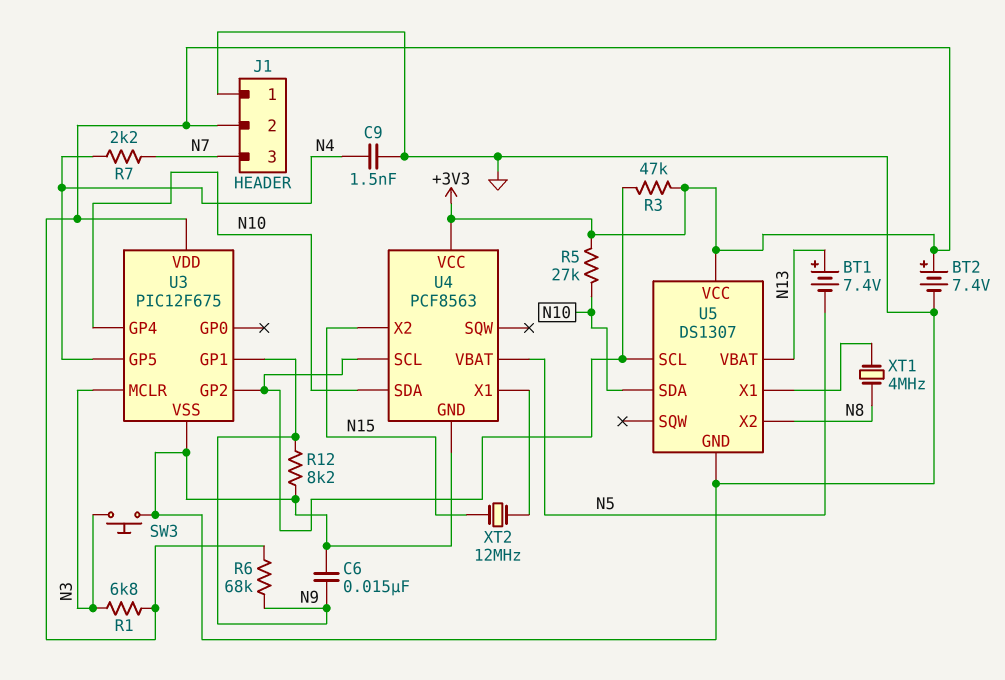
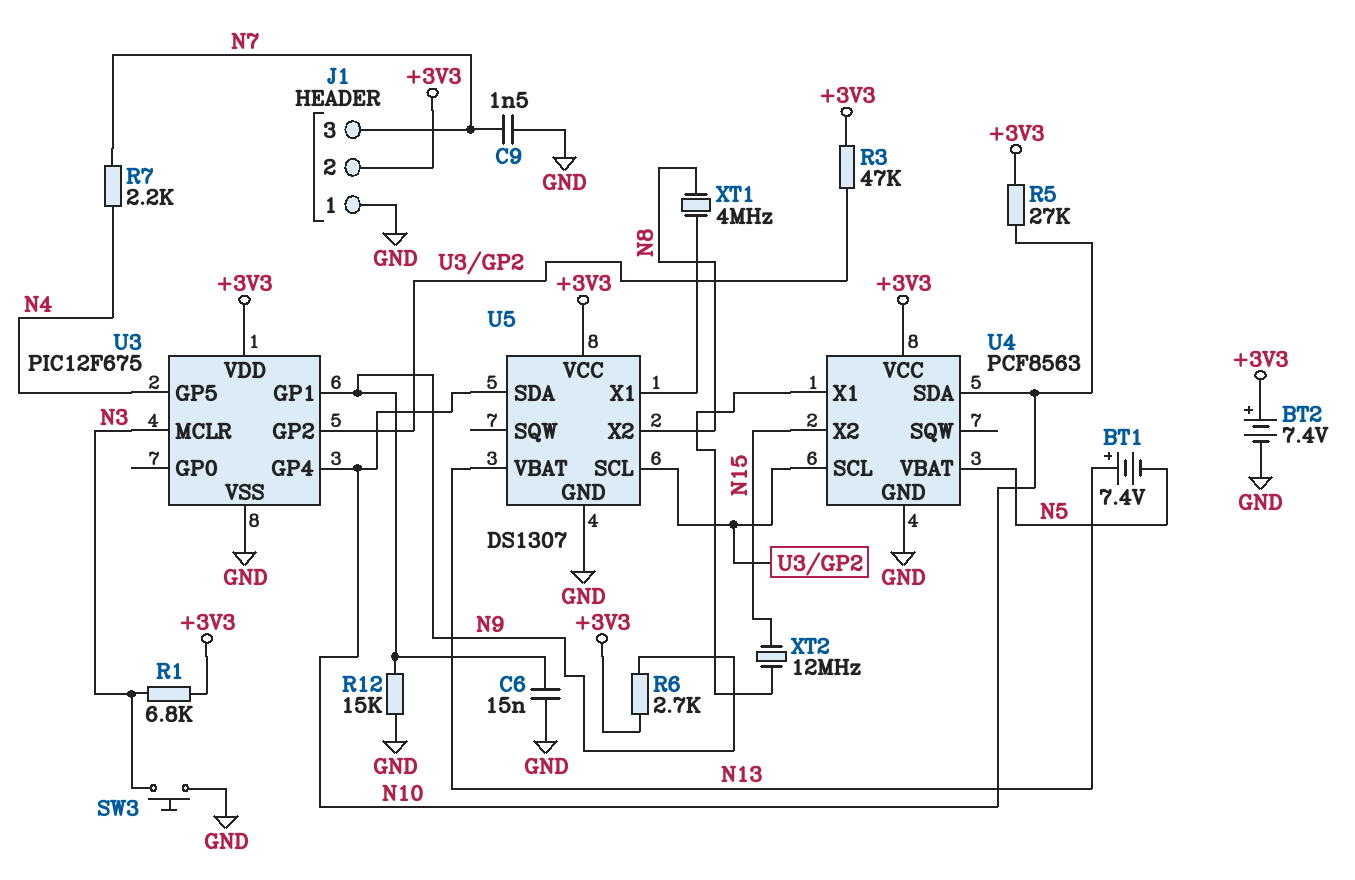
C9: 1.5nF (GND, N4) -> 1.5nF (GND, N7)
R6: 68k (+3V3, N9) -> 2.7k (+3V3, N9)
R12: 8.2k (GND, N9) -> 15k (GND, N9)

